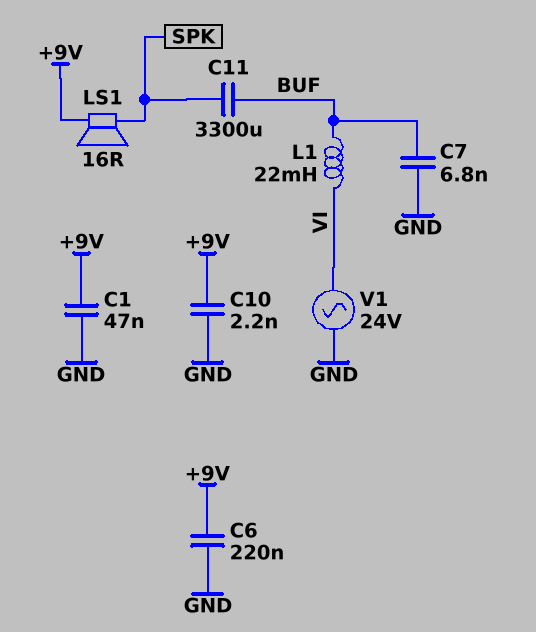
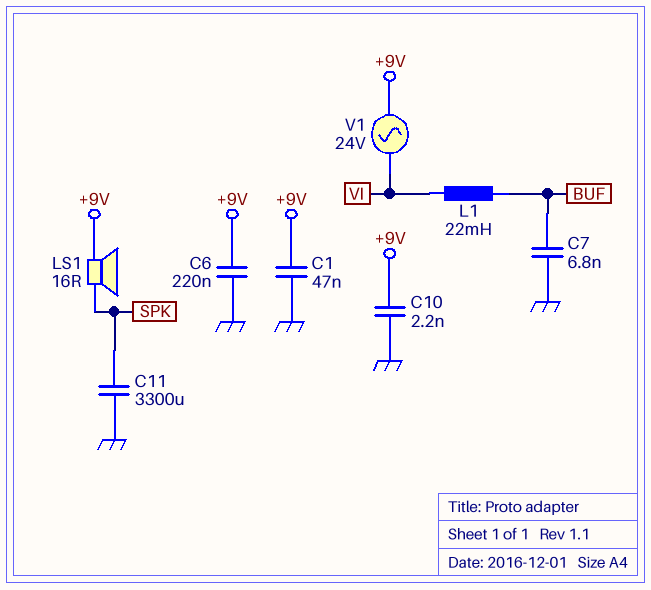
C11: 3300uF (BUF, SPK) -> 3300uF (GND, SPK)
V1: AC 24V (GND, VI) -> AC 24V (+9V, VI)

